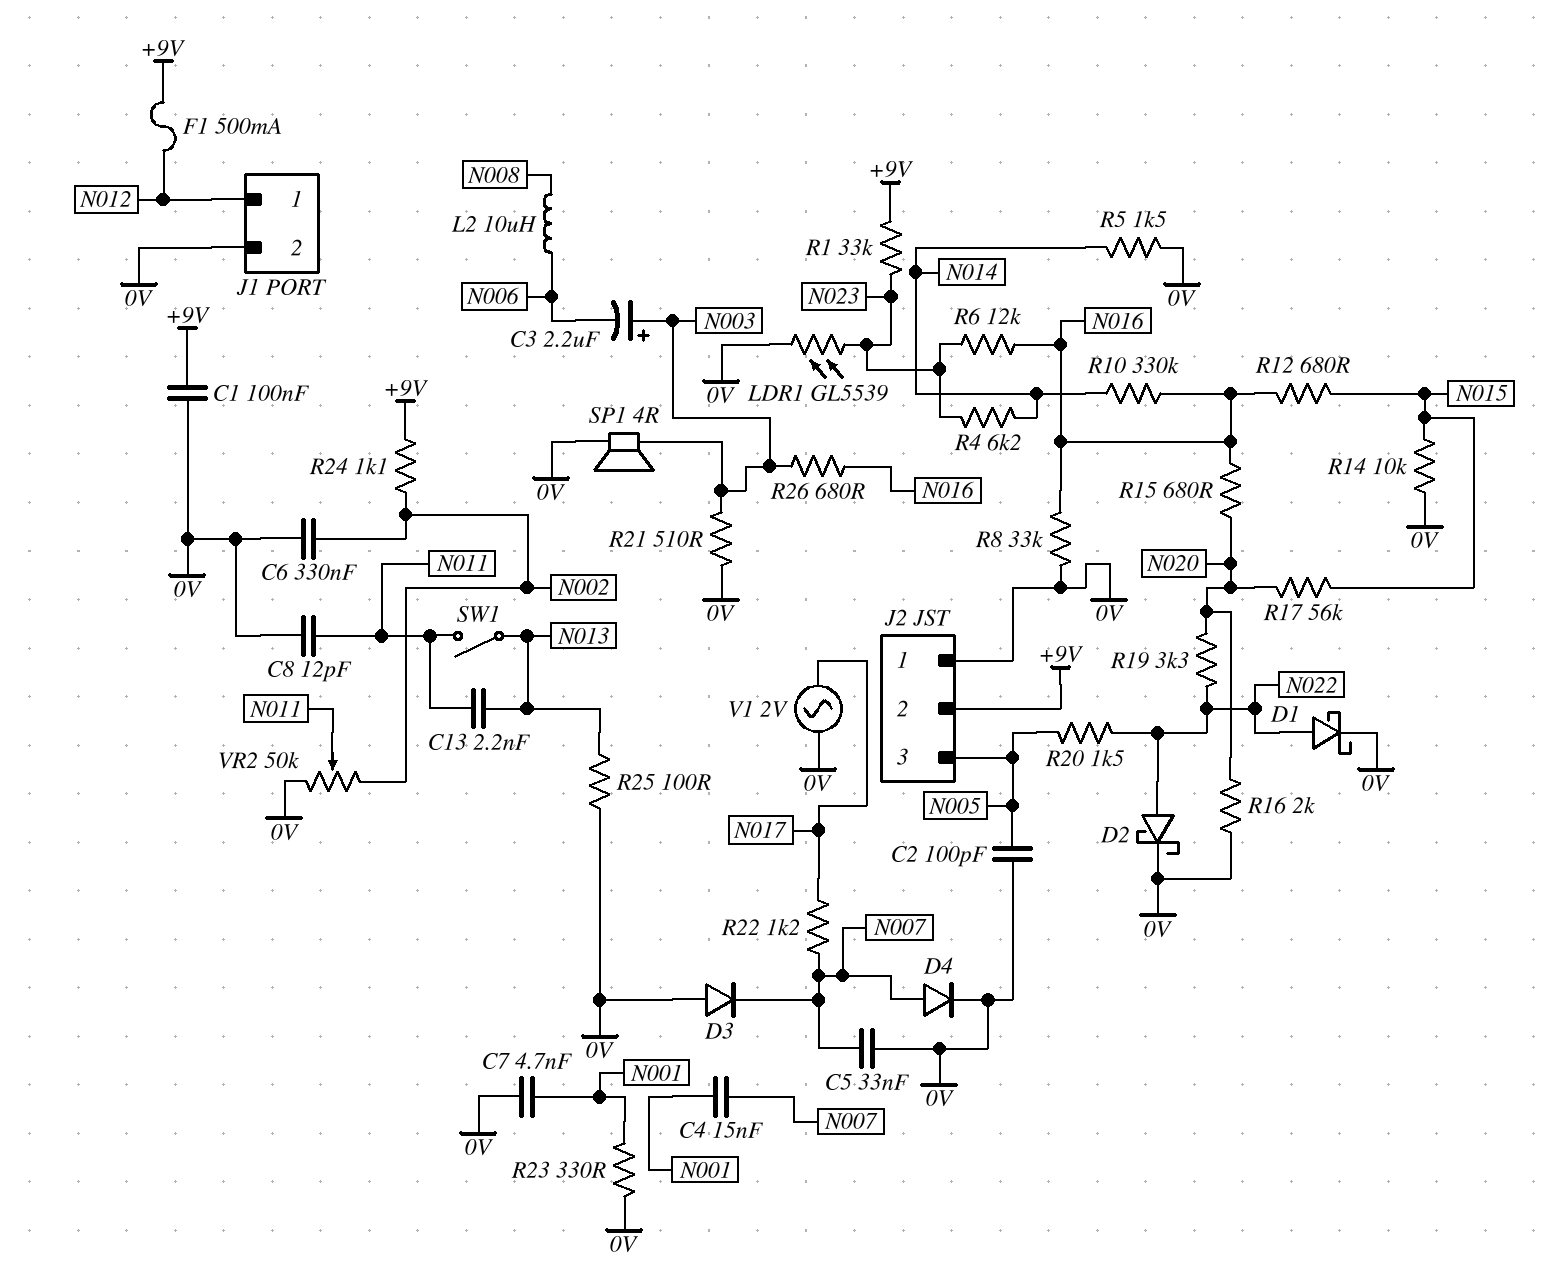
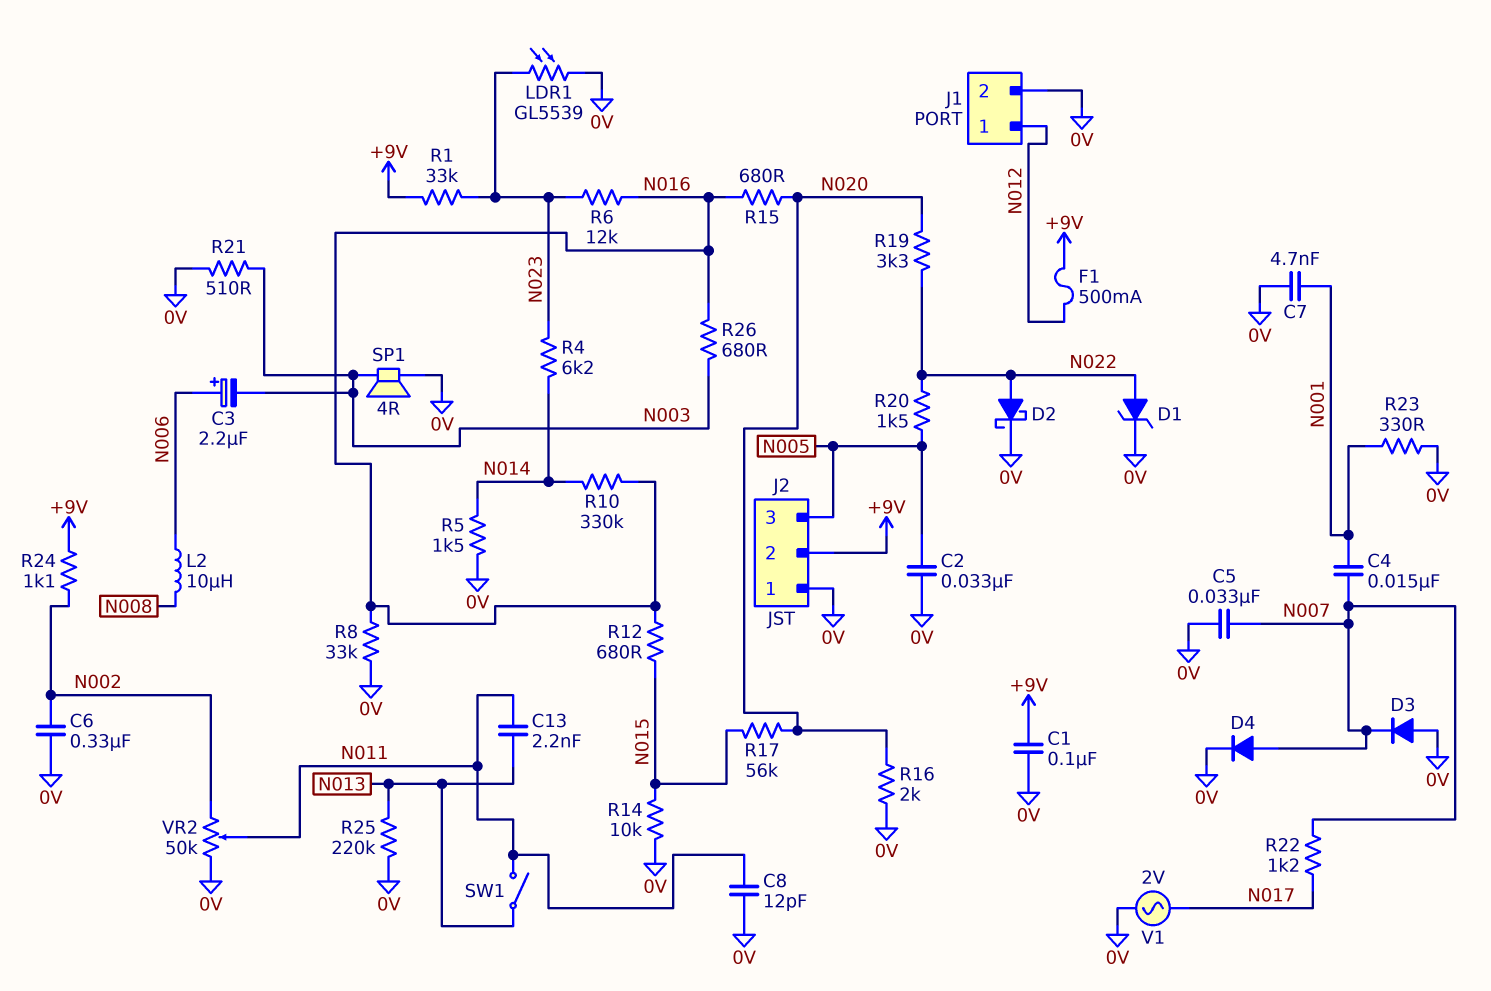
C2: 100pF (0V, N005) -> 33nF (0V, N005)
C3: 2.2uF (plus N003, minus N006) -> 2.2uF (plus N006, minus N003)
D1: schottky (A N022, K 0V) -> zener (A N022, K 0V)
R25: 100 (0V, N013) -> 220k (0V, N013)

